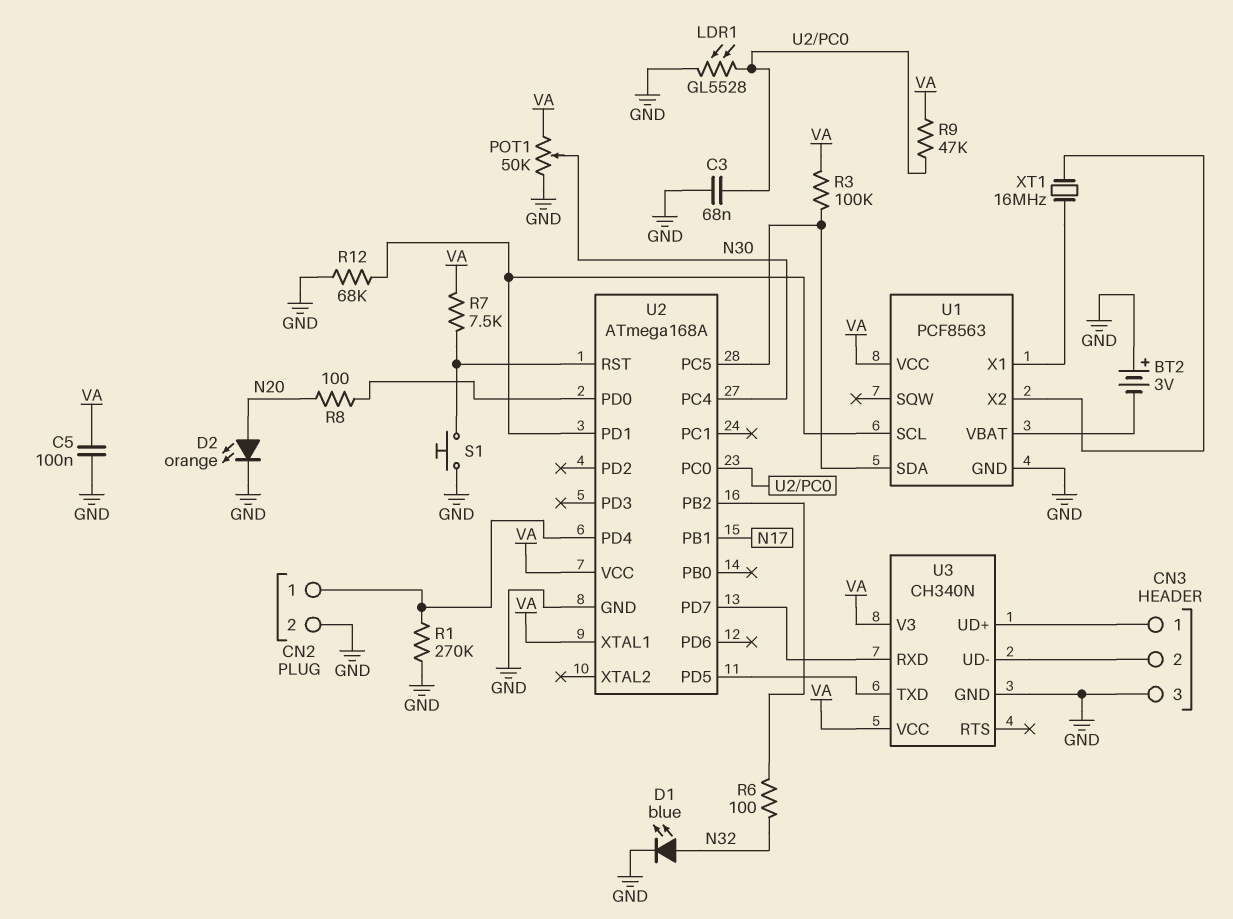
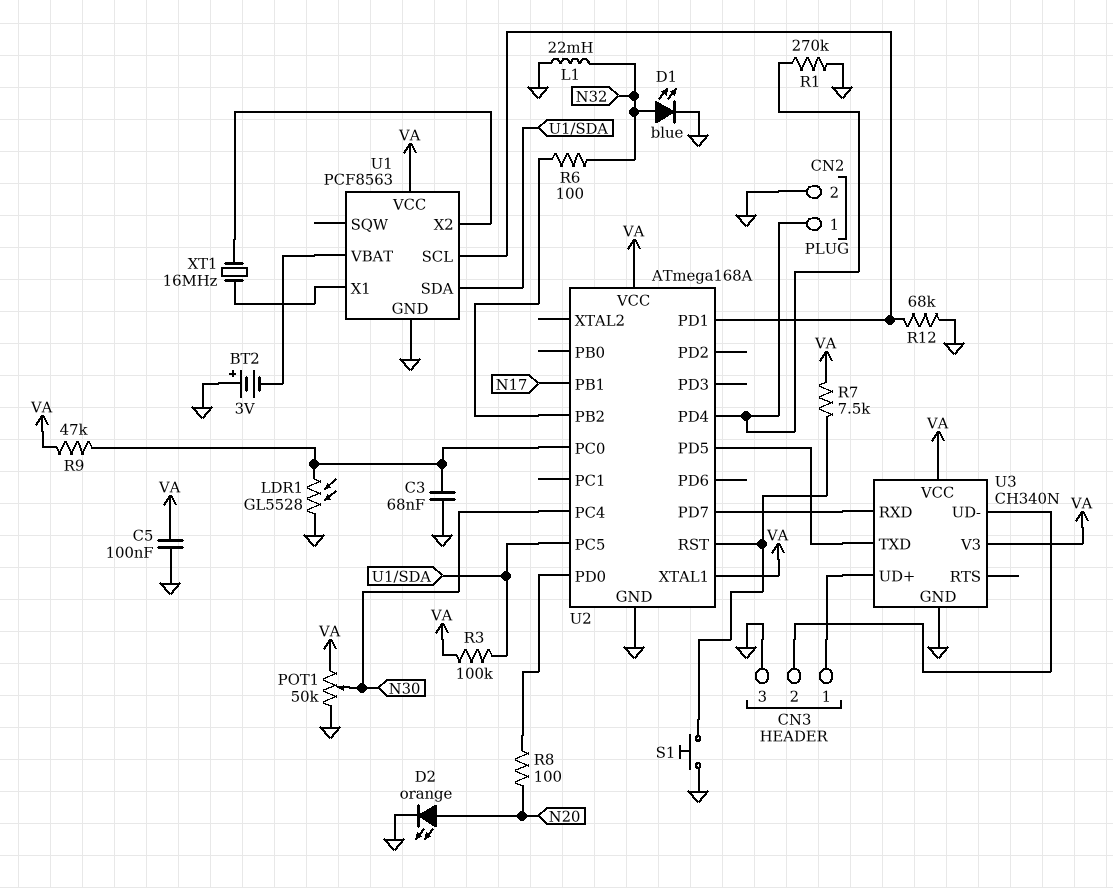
L1: none -> 22mH (GND, N32)

